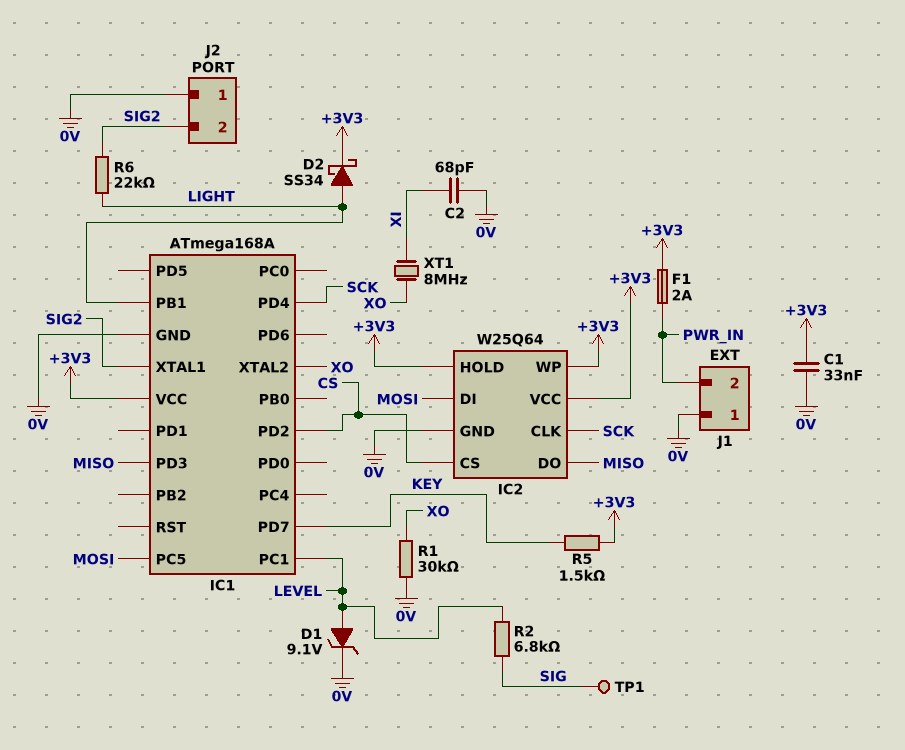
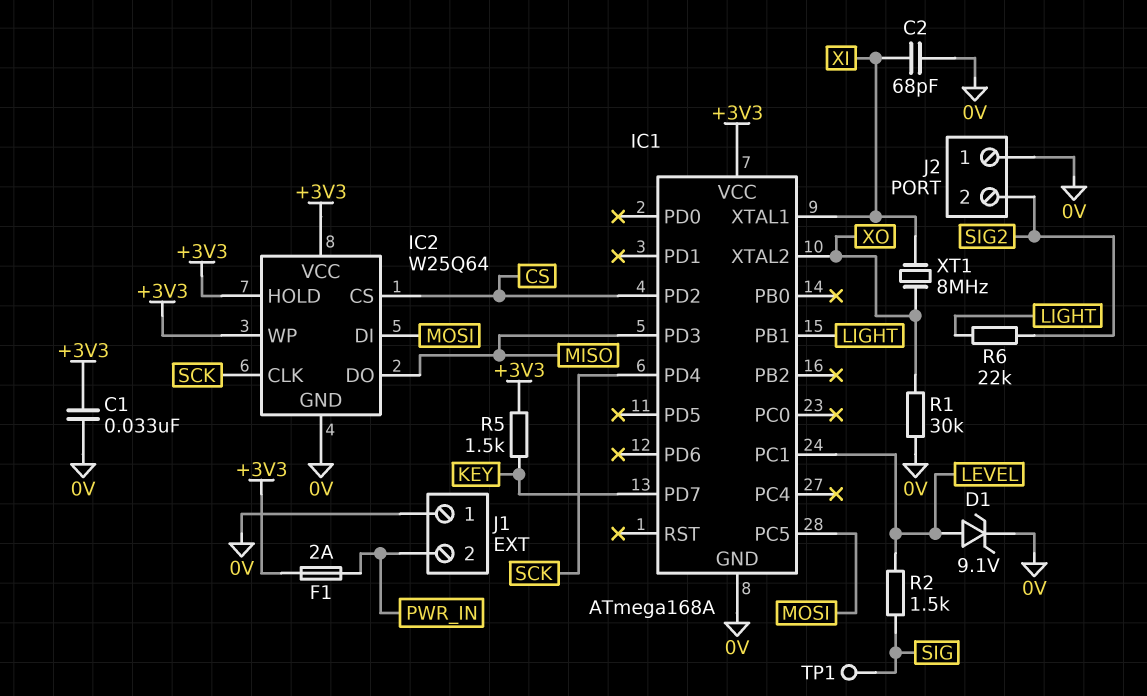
D2: schottky SS34 (A LIGHT, K +3V3) -> none
IC1 pin XTAL1: SIG2 -> XI
R2: 6.8k (LEVEL, SIG) -> 1.5k (LEVEL, SIG)

